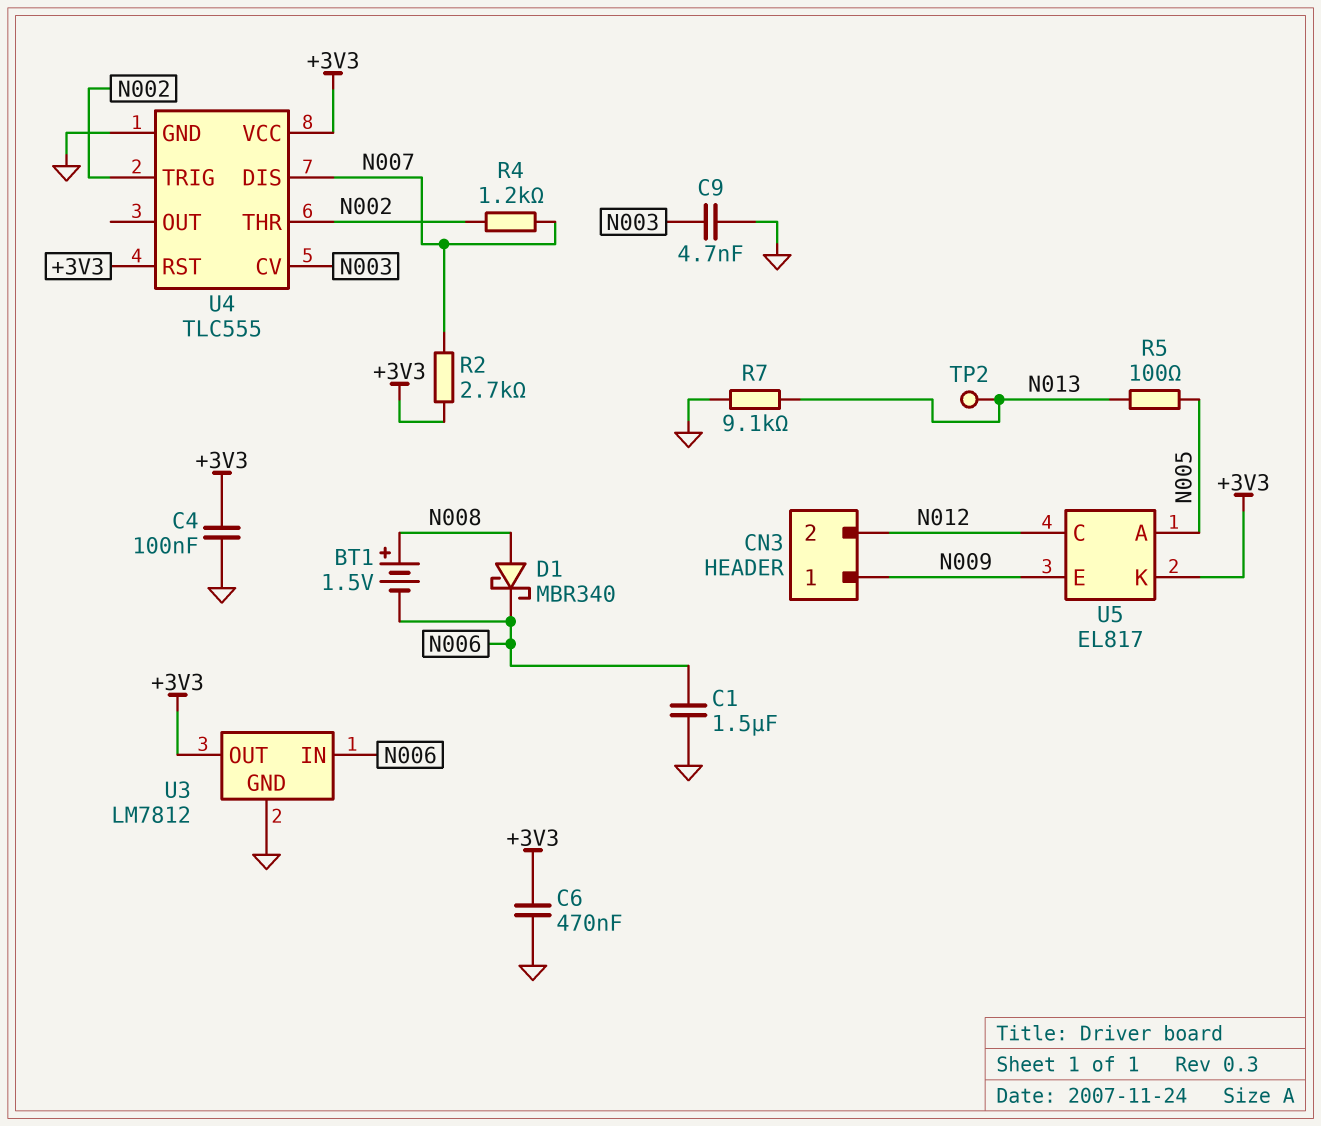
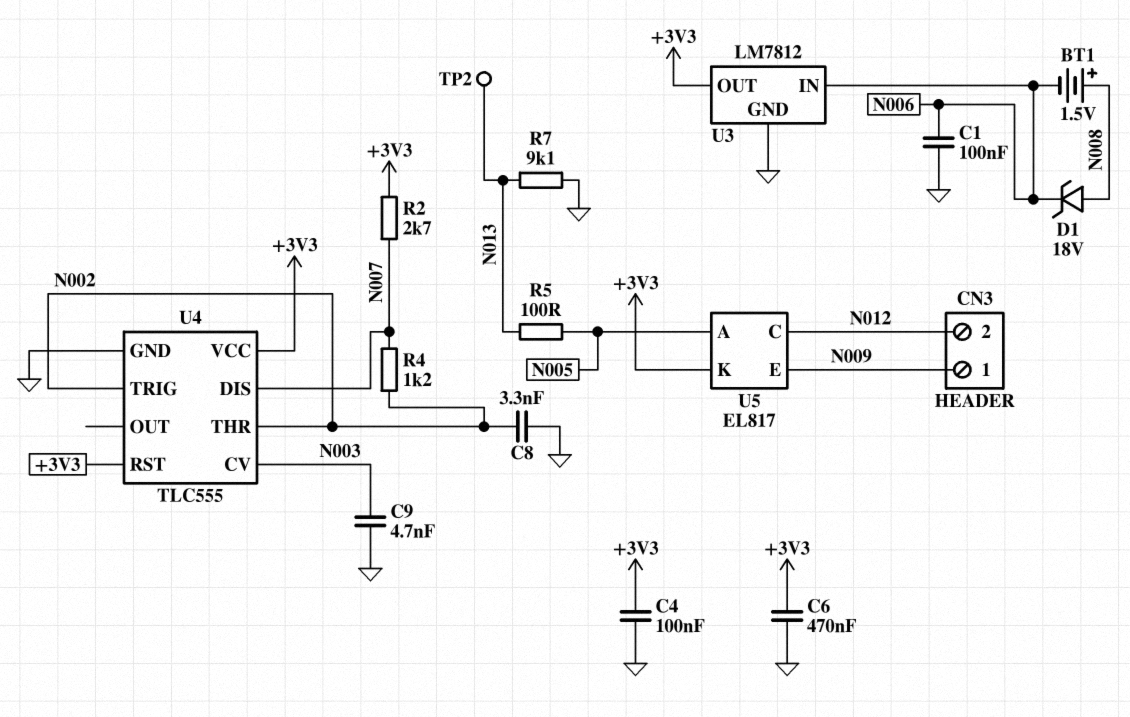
C1: 1.5uF (GND, N006) -> 100nF (GND, N006)
C8: none -> 3.3nF (GND, N002)
D1: schottky MBR340 (A N008, K N006) -> zener 18V (A N008, K N006)

